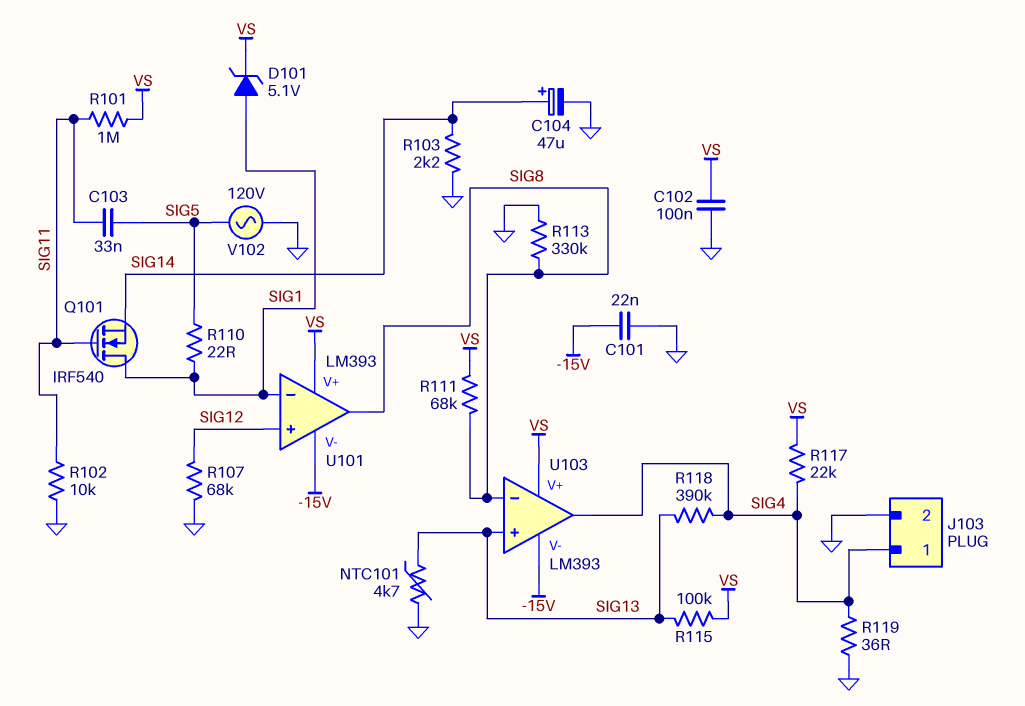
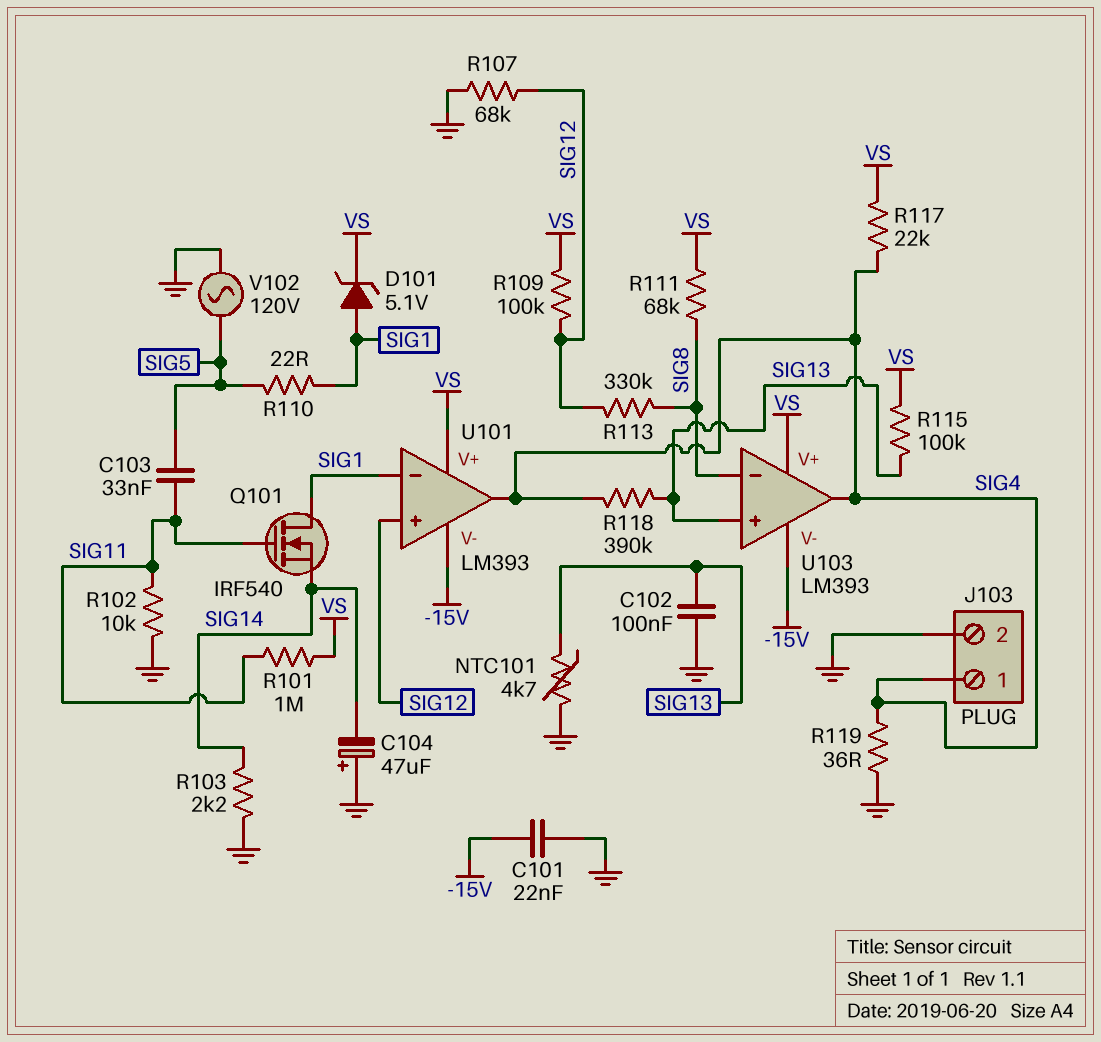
C102: 100nF (GND, VS) -> 100nF (GND, SIG13)
C104: 47uF (plus SIG14, minus GND) -> 47uF (plus GND, minus SIG14)
R109: none -> 100k (SIG12, VS)
R113: 330k (GND, SIG8) -> 330k (SIG8, SIG12)
U101 pin out: SIG8 -> SIG4

